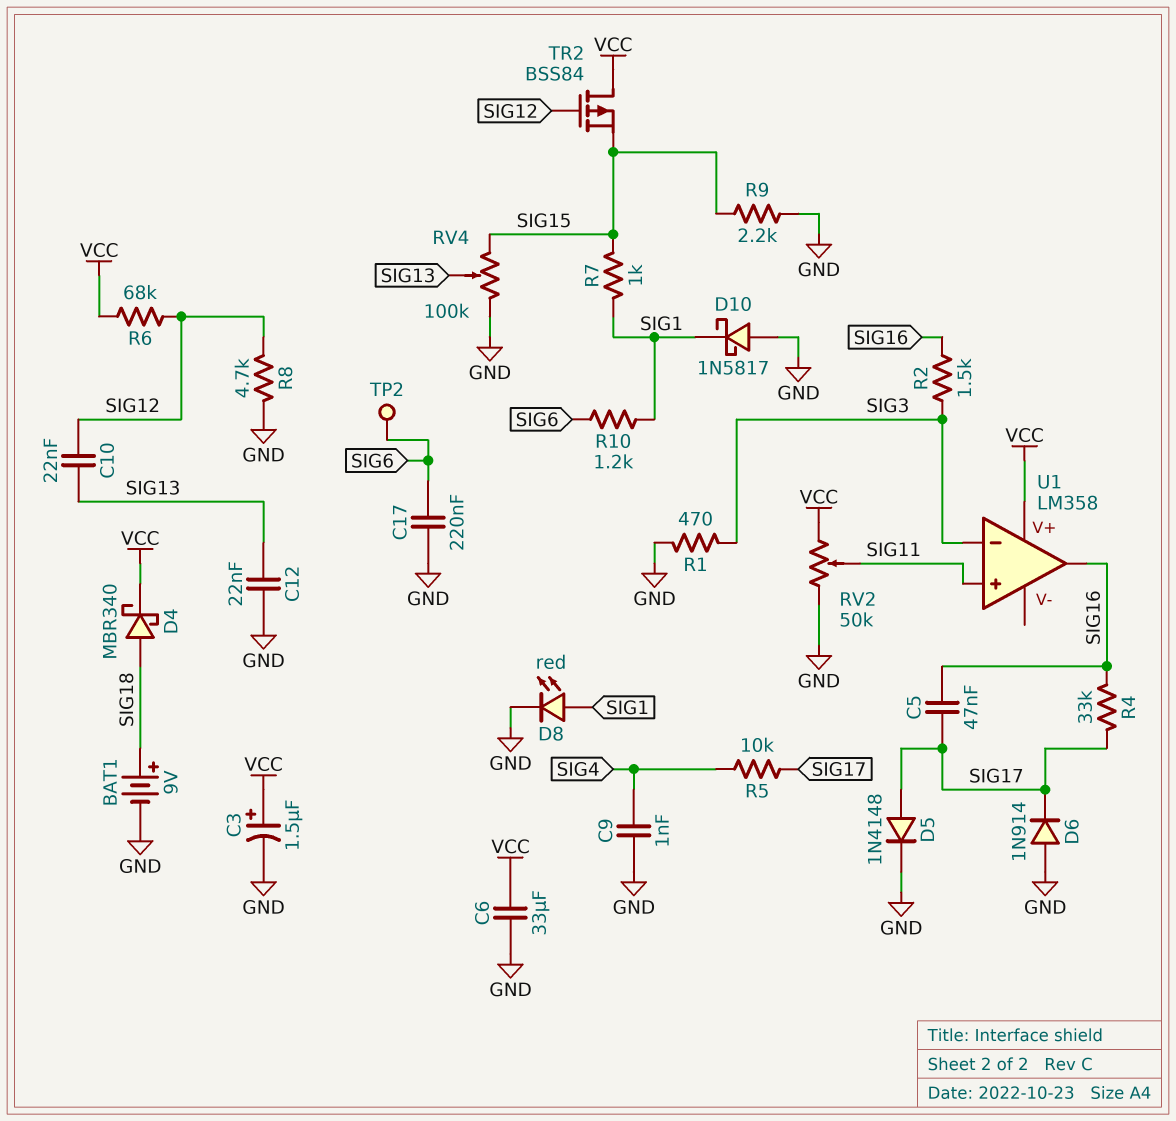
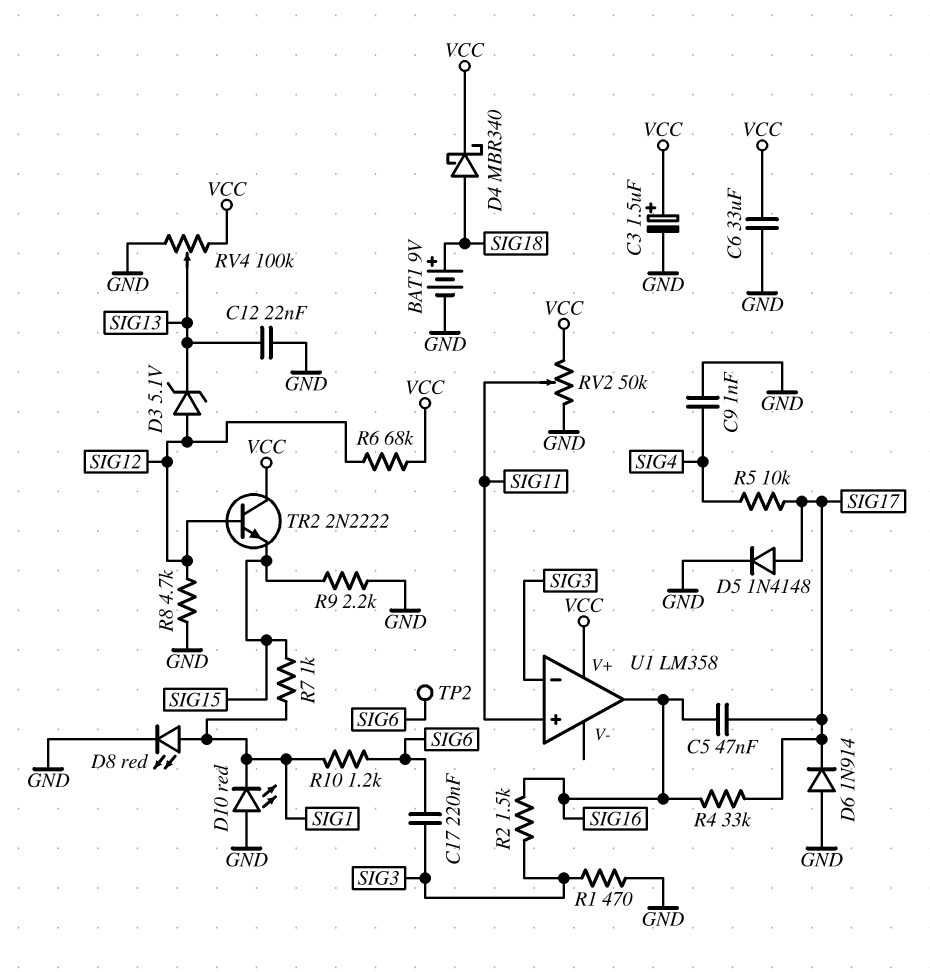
C10: 22nF (SIG12, SIG13) -> none
C17: 220nF (GND, SIG6) -> 220nF (SIG3, SIG6)
D3: none -> zener 5.1V (A SIG12, K SIG13)
D10: schottky 1N5817 (A GND, K SIG1) -> LED red (A GND, K SIG1)
RV4: 100k (GND, SIG15, wiper SIG13) -> 100k (GND, VCC, wiper SIG13)
TR2: PMOS BSS84 (G SIG12, D VCC, S SIG15) -> NPN 2N2222 (B SIG12, C VCC, E SIG15)

